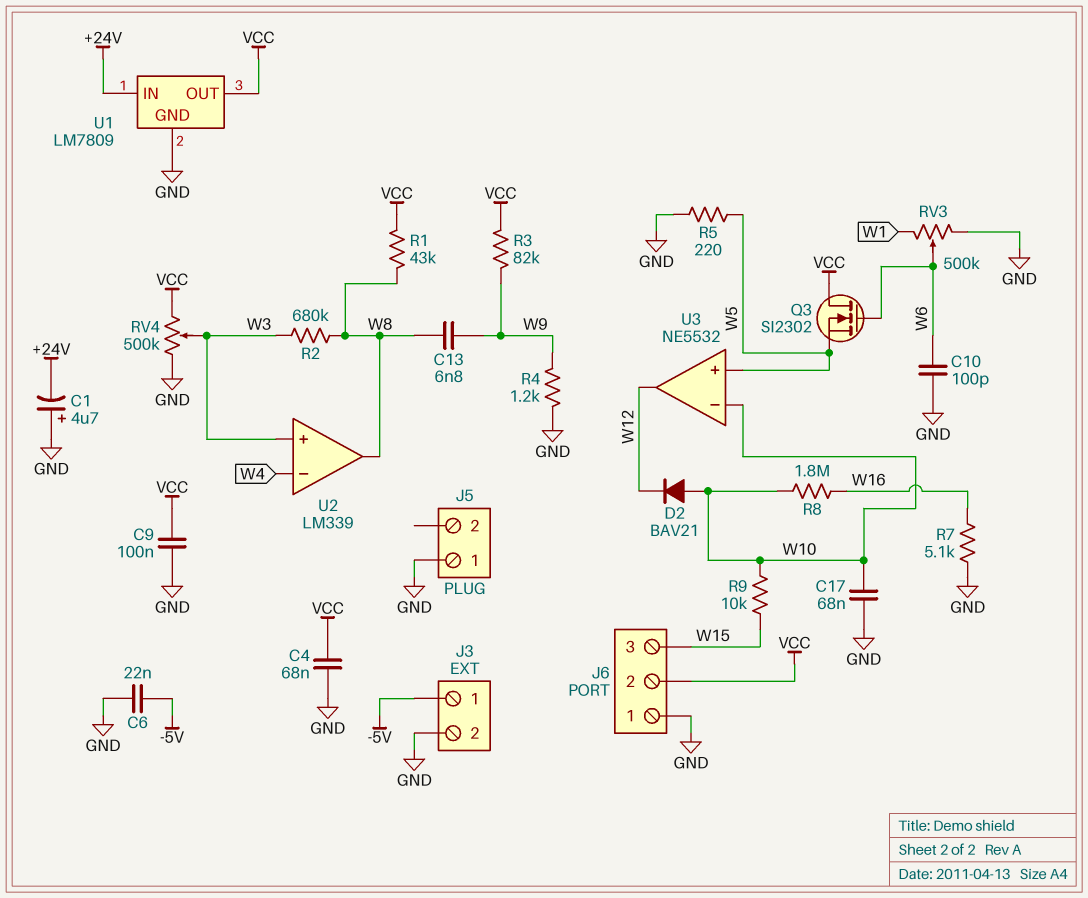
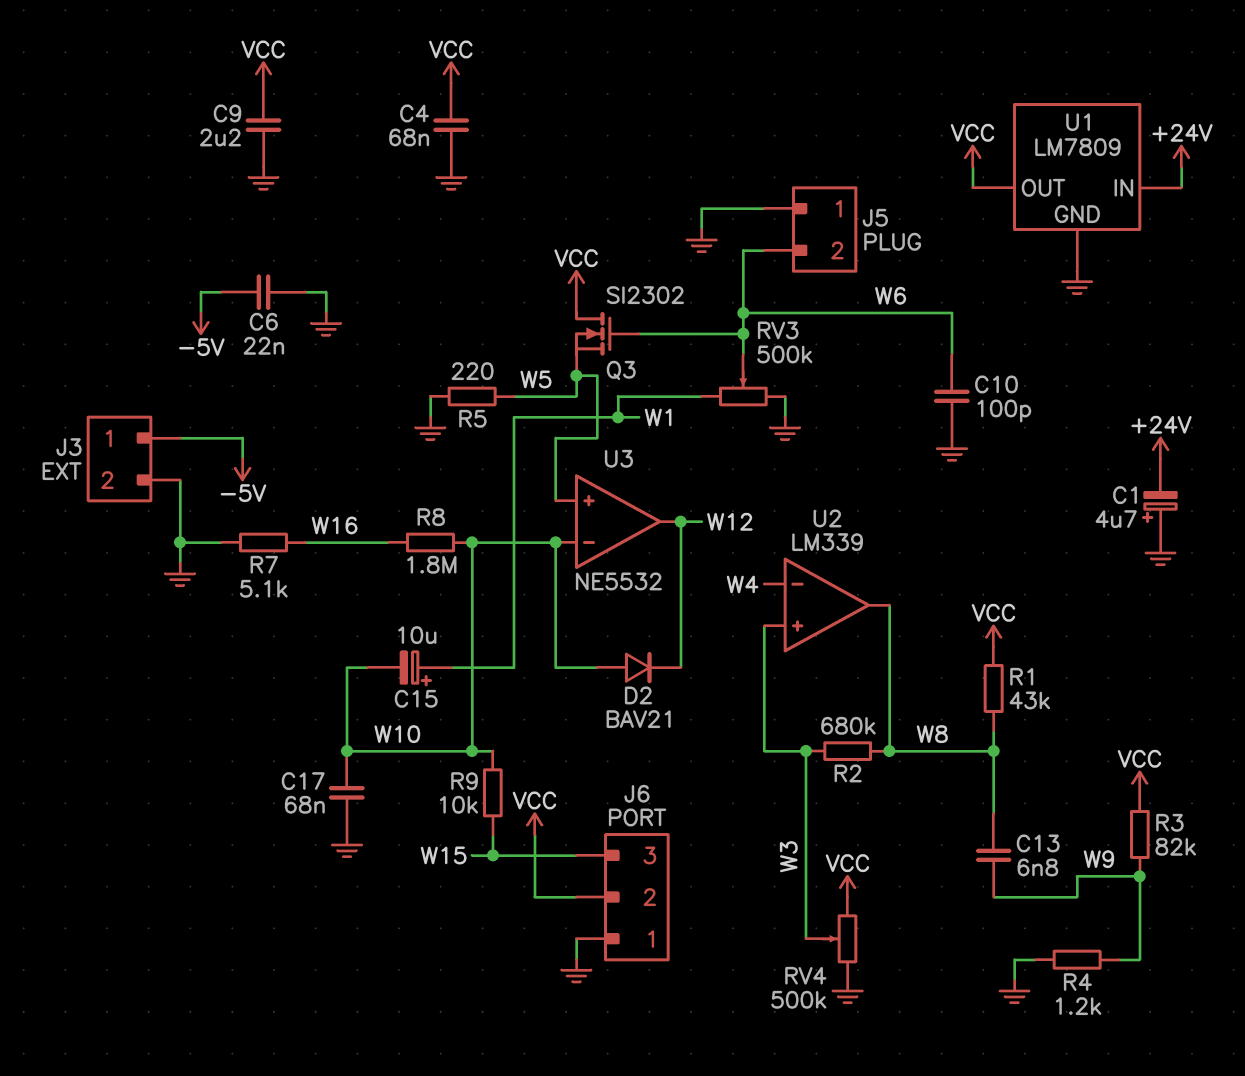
C9: 100nF (GND, VCC) -> 2.2uF (GND, VCC)
C15: none -> 10uF (plus W1, minus W10)
J5 pin 2: none -> W6

